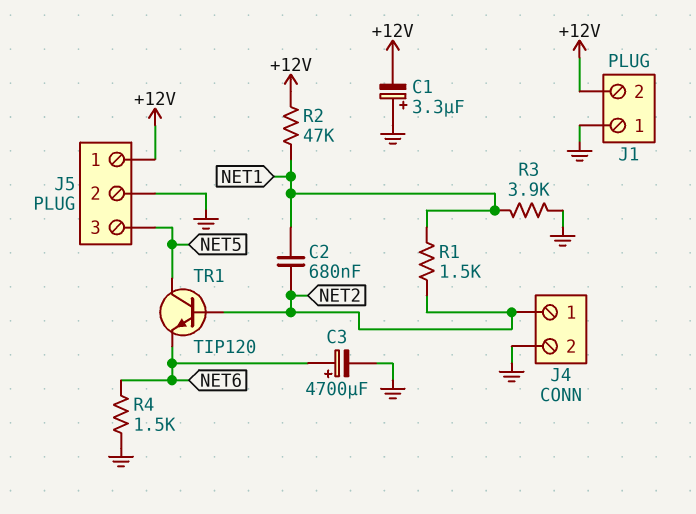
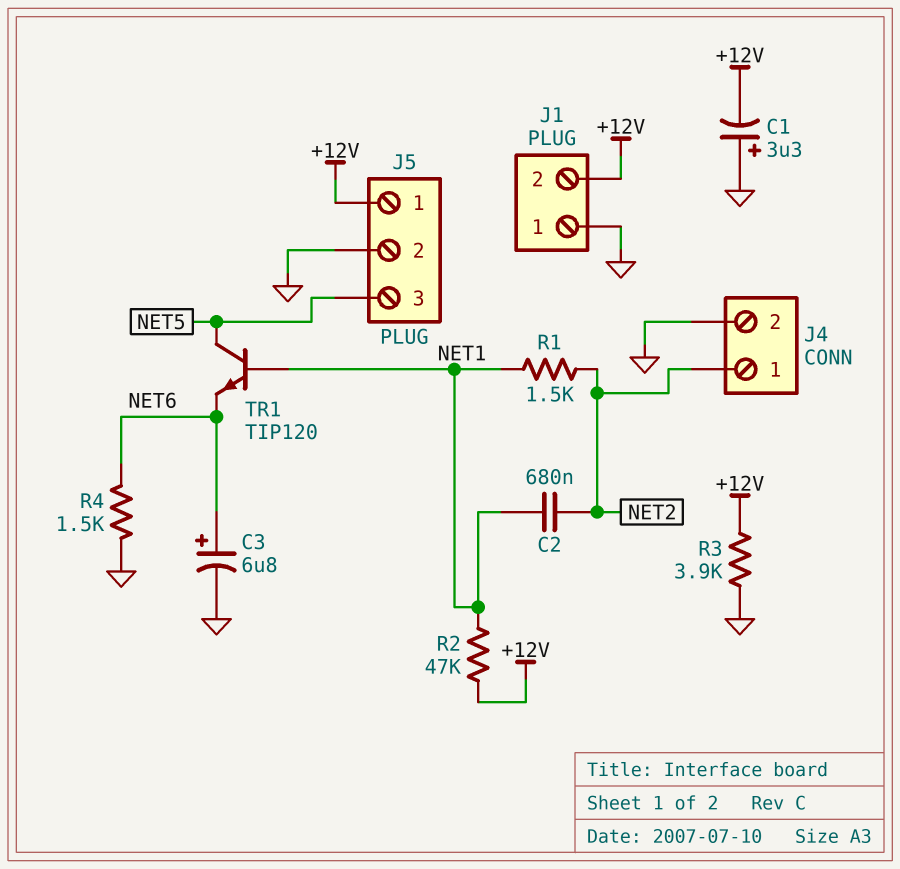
C3: 4700uF (plus NET6, minus GND) -> 6.8uF (plus NET6, minus GND)
R3: 3.9k (GND, NET1) -> 3.9k (+12V, GND)
TR1: NPN TIP120 (B NET2, C NET5, E NET6) -> NPN TIP120 (B NET1, C NET5, E NET6)

